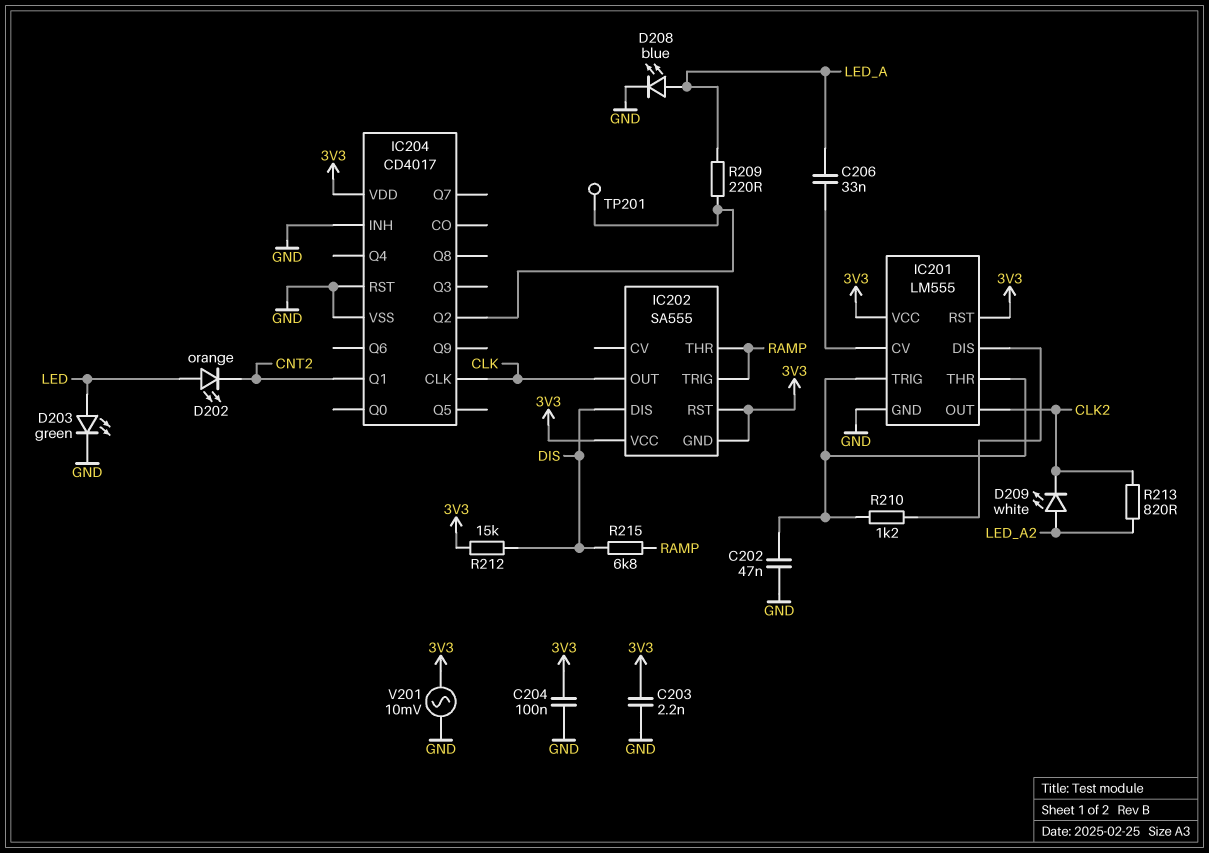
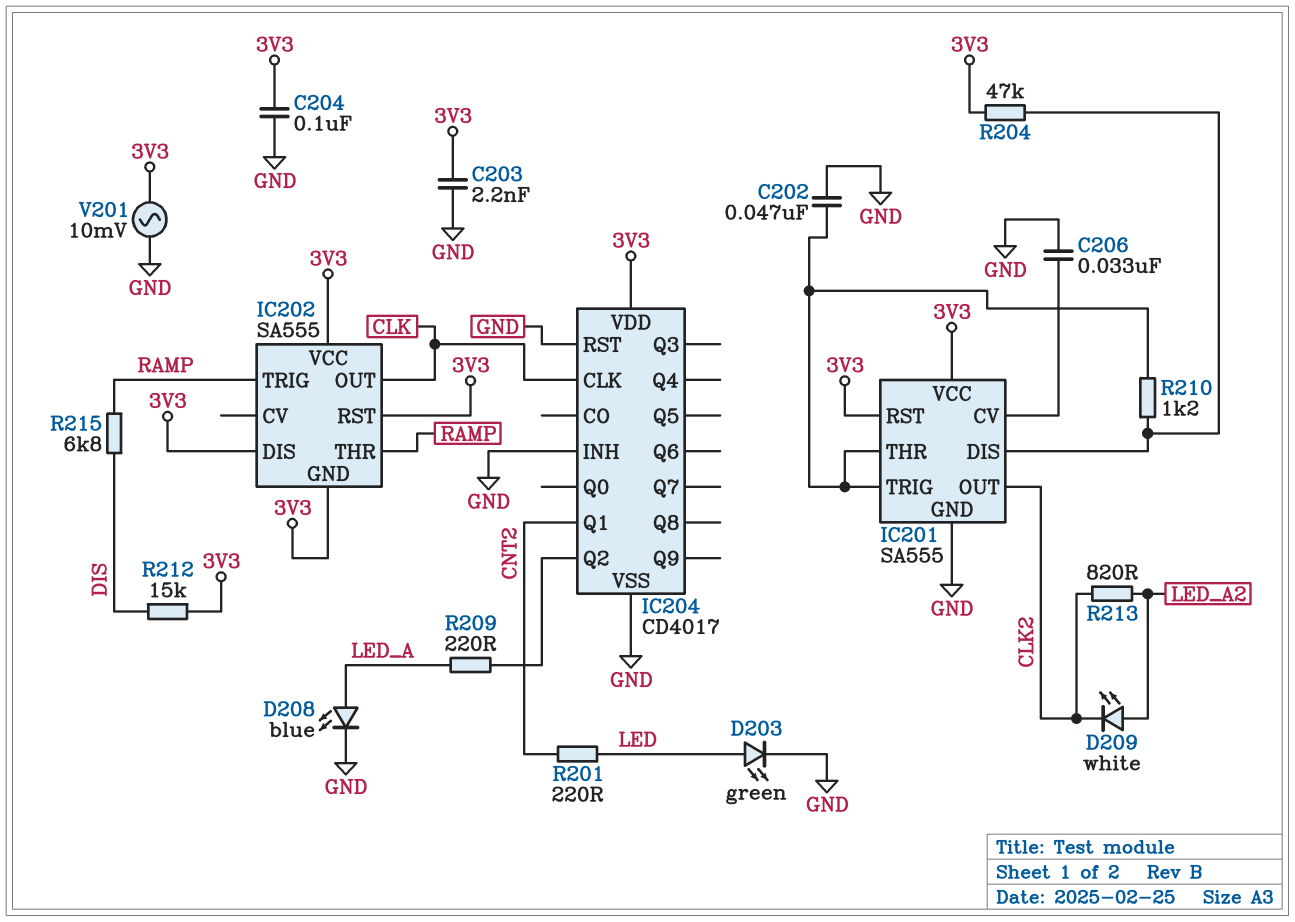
C206: 33nF (IC201/CV, LED_A) -> 33nF (GND, IC201/CV)
D202: LED orange (A LED, K CNT2) -> none
IC201: LM555 -> SA555
IC202 pin DIS: DIS -> 3V3
R201: none -> 220 (CNT2, LED)
R204: none -> 47k (3V3, IC201/DIS)
TP201: test point (IC204/Q2) -> none

